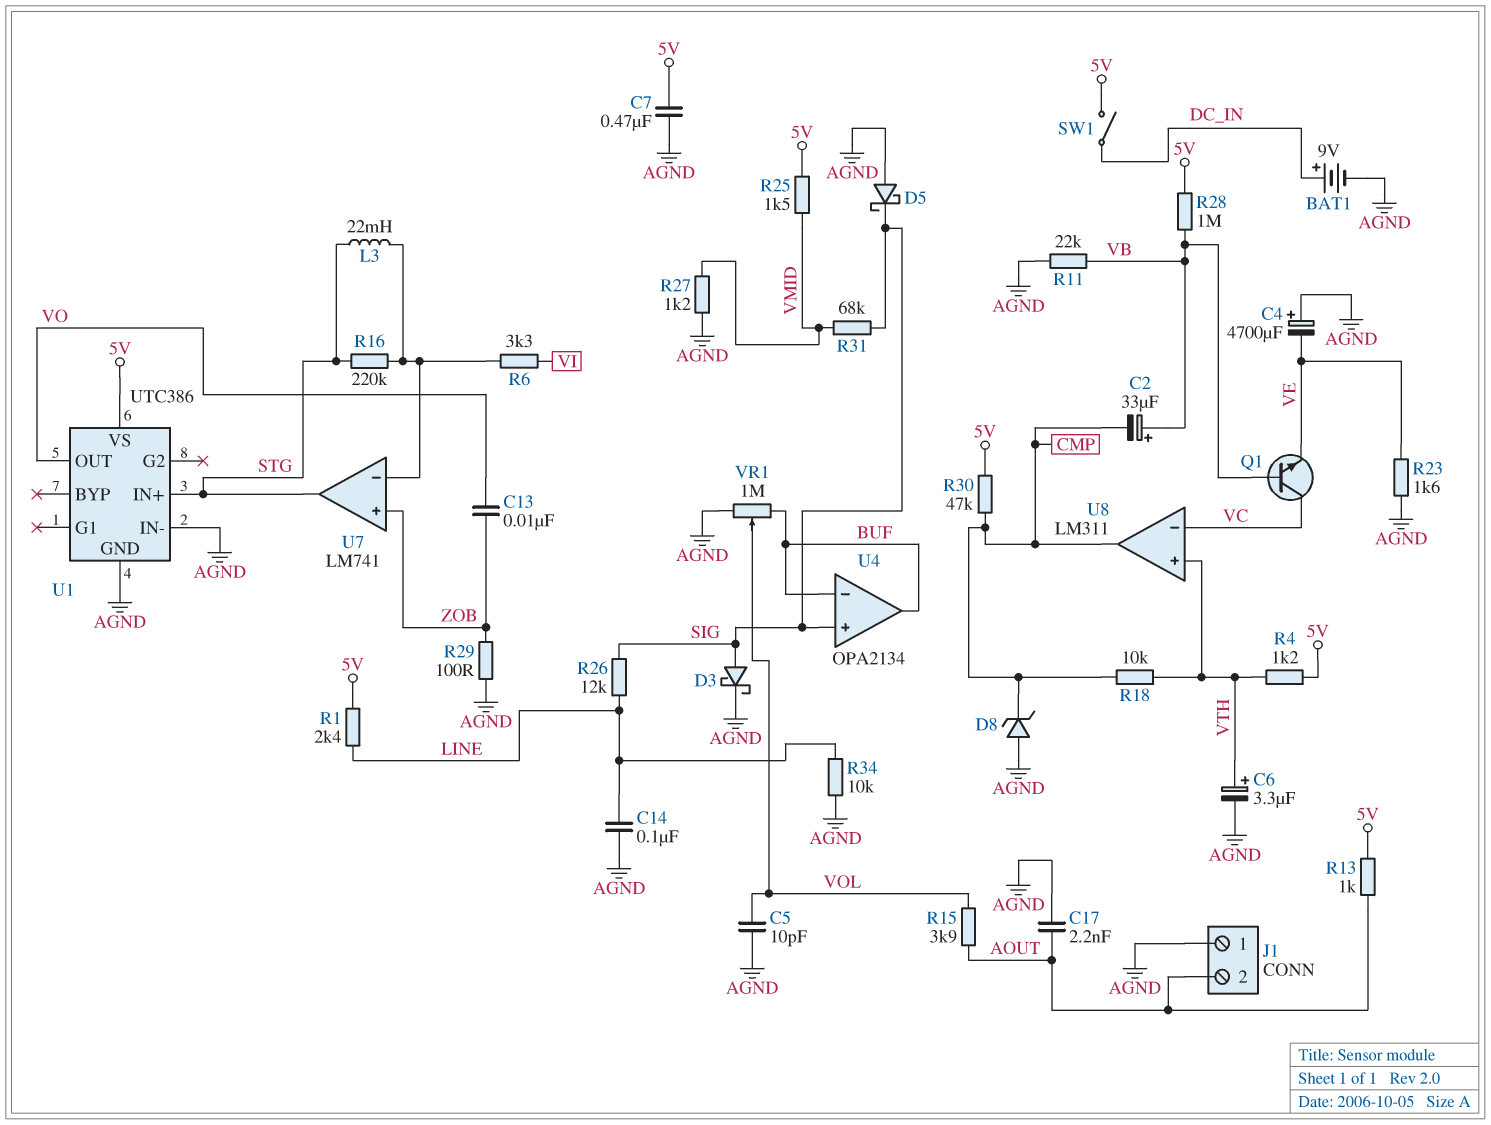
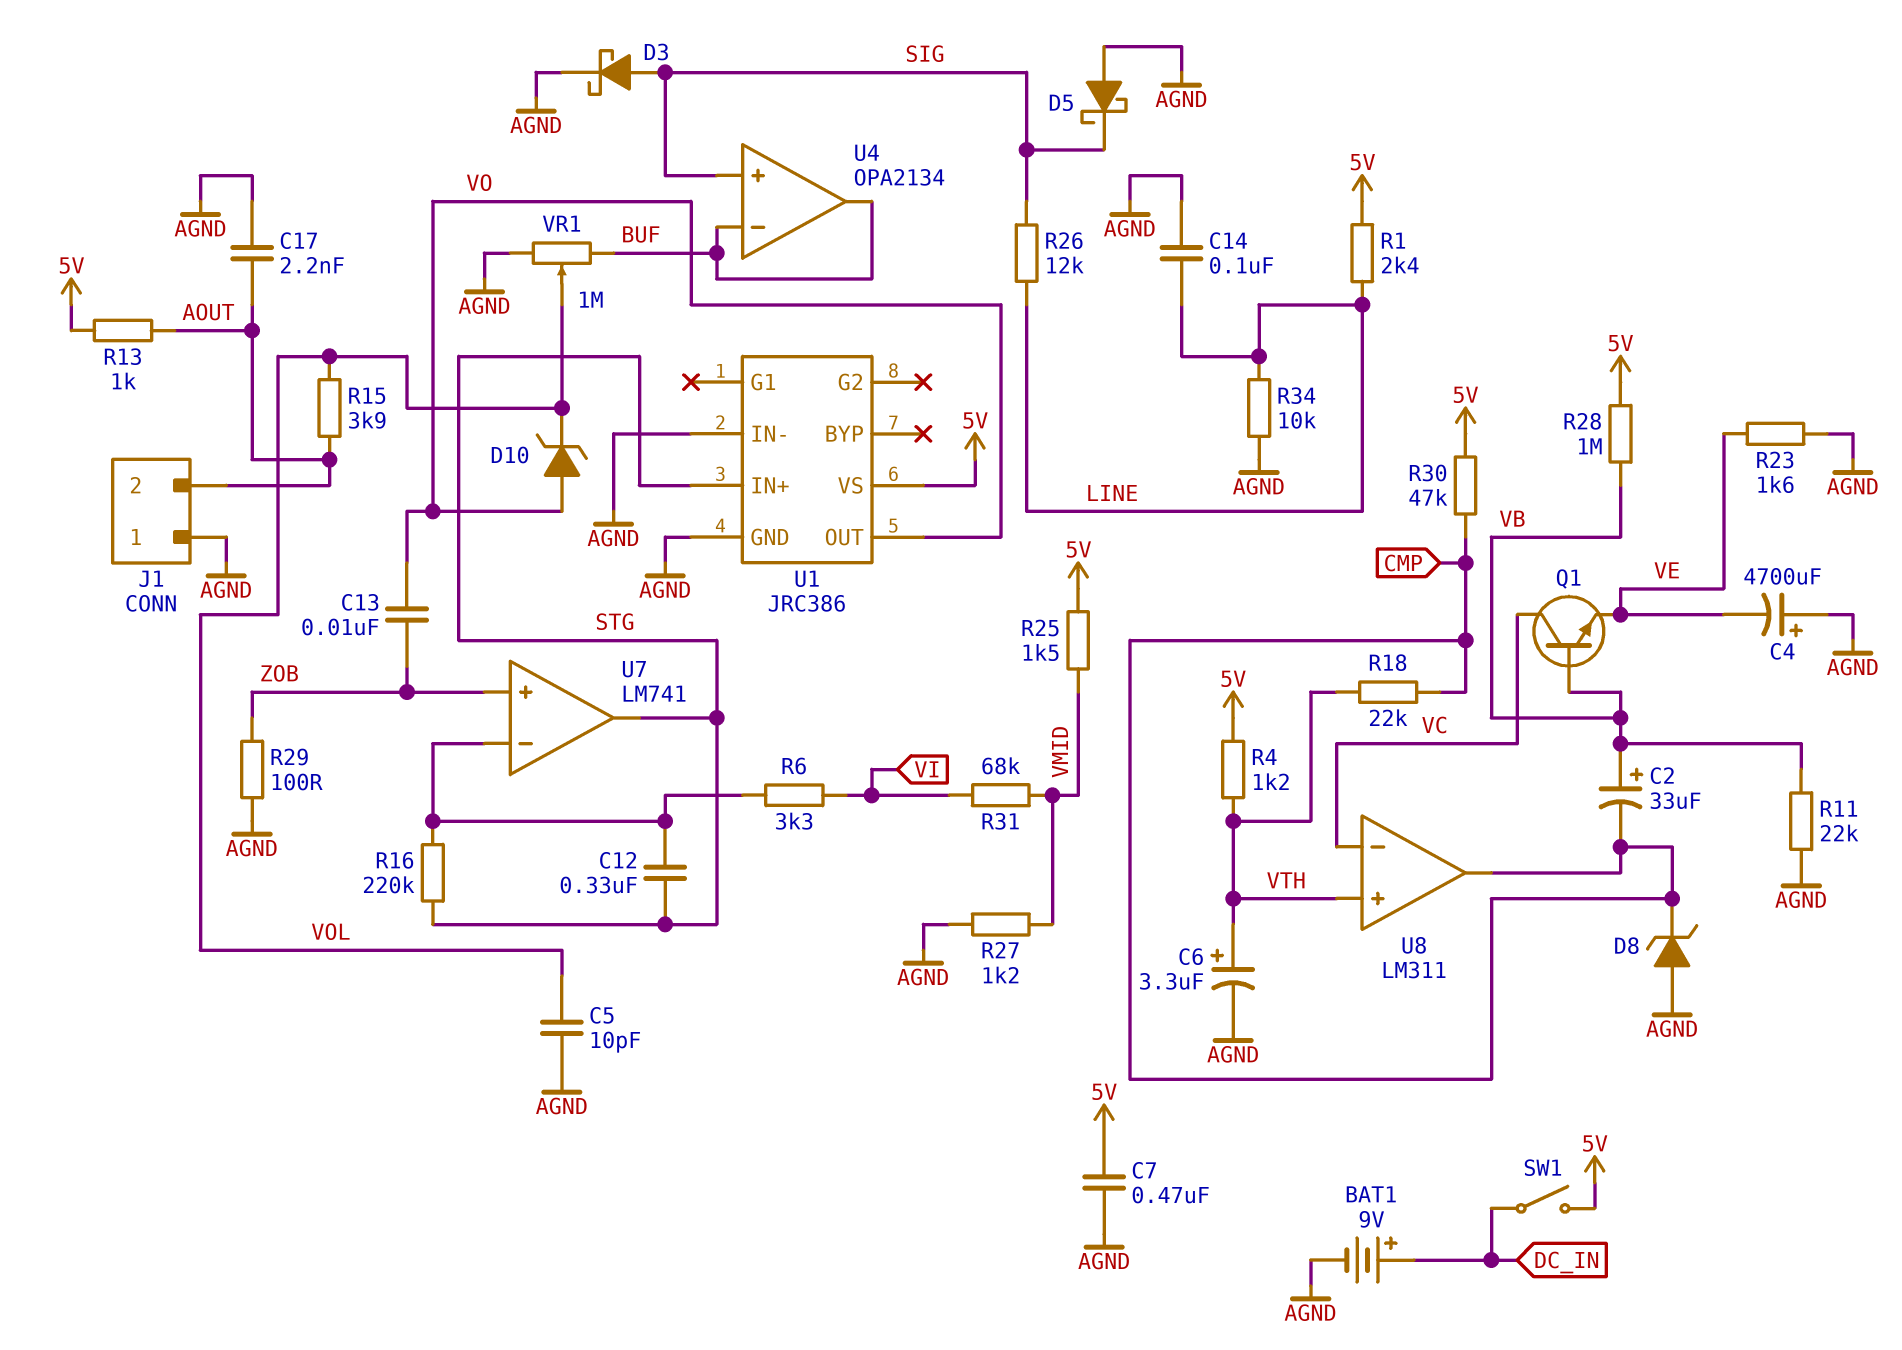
C12: none -> 330nF (STG, U7/in-)
D10: none -> zener (A VO, K VOL)
L3: 22mH (STG, U7/in-) -> none
R18: 10k (CMP, VTH) -> 22k (CMP, VTH)
R31: 68k (SIG, VMID) -> 68k (VI, VMID)
U1: UTC386 -> JRC386

